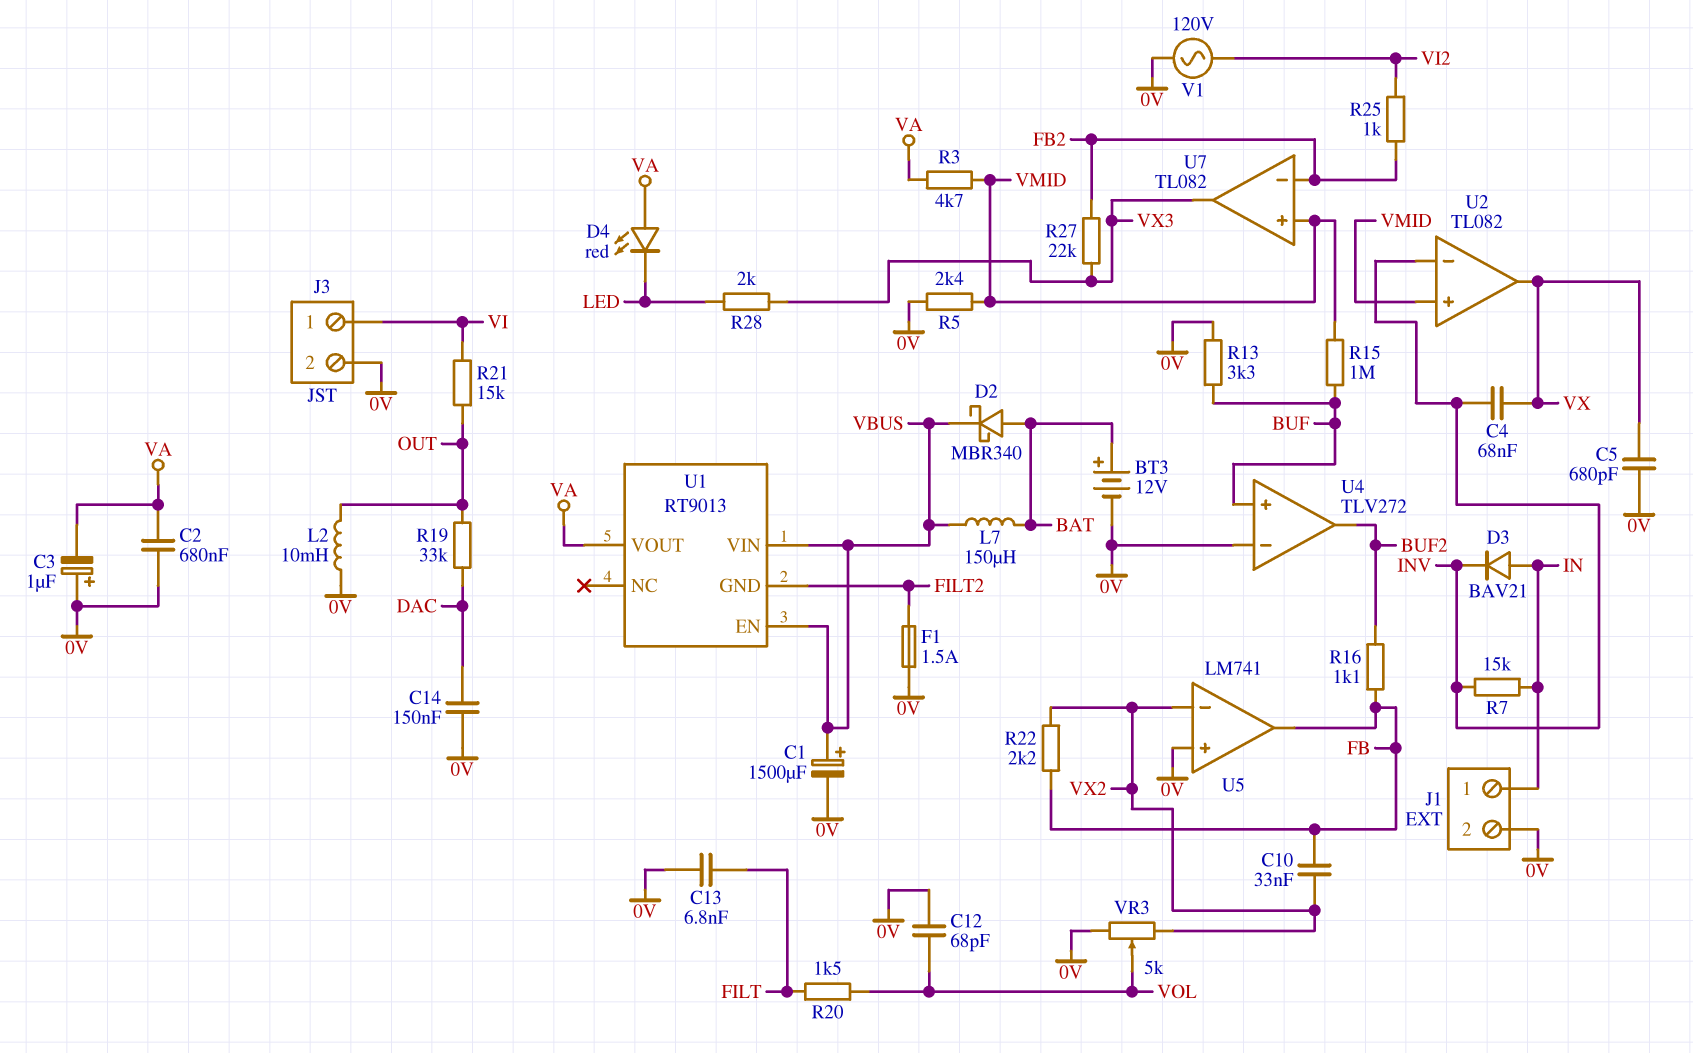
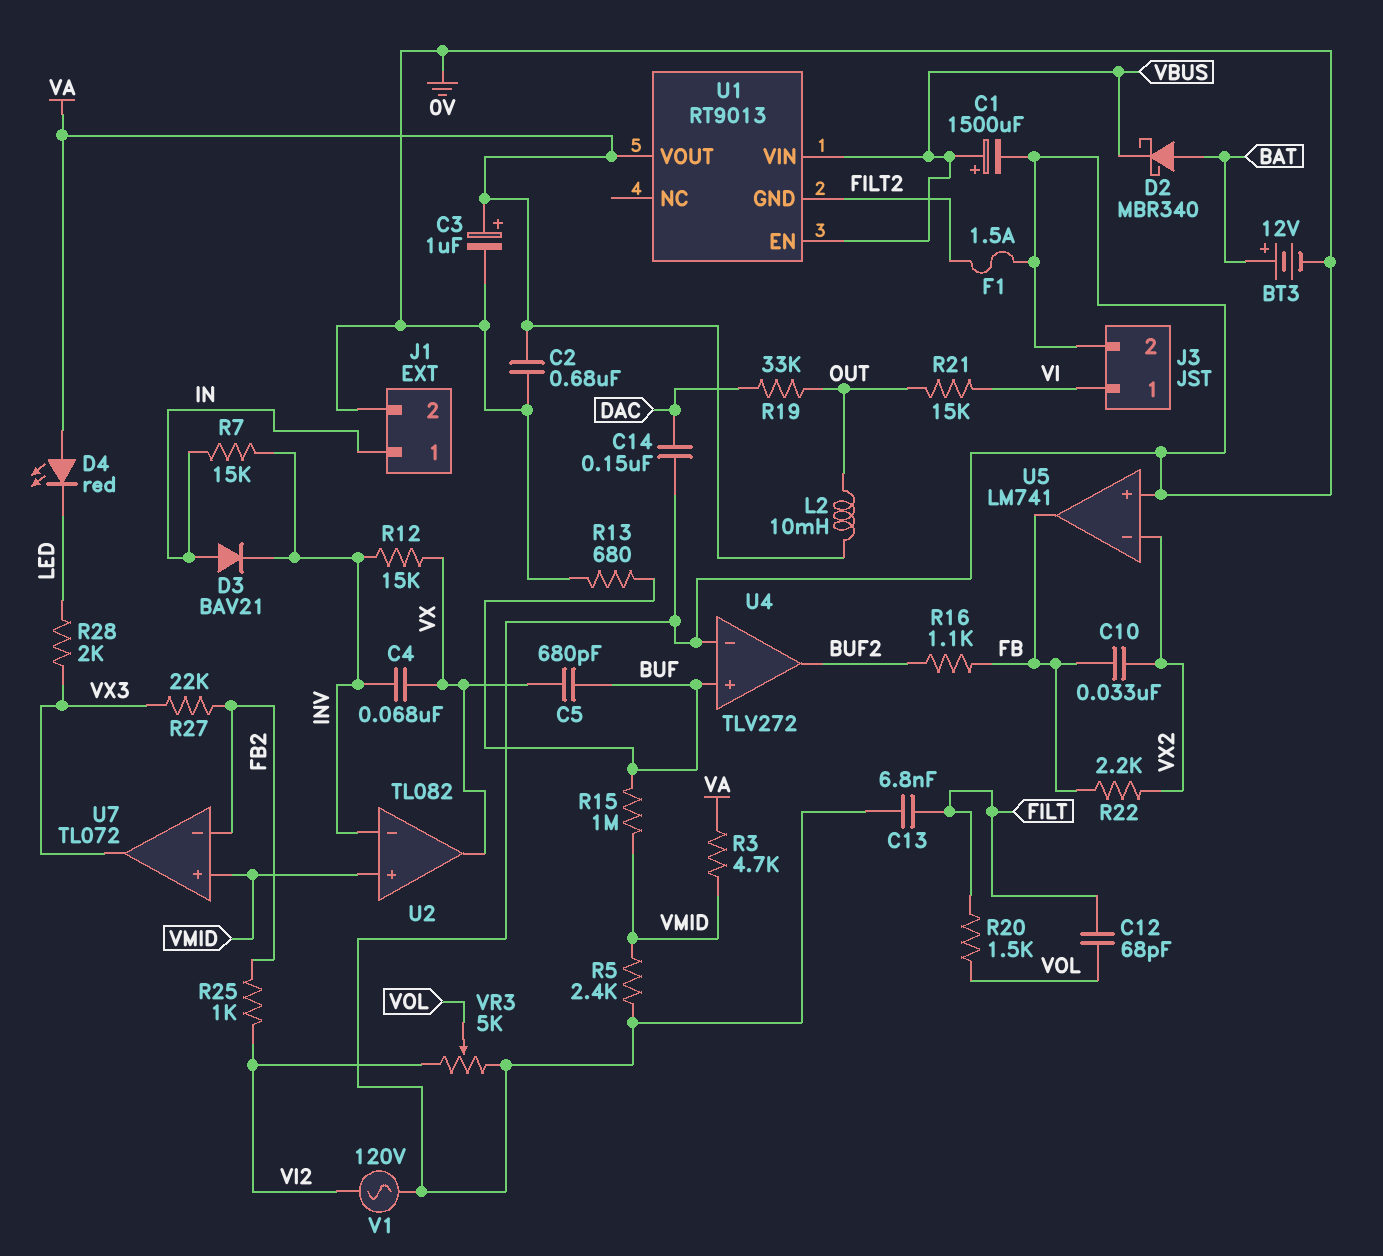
C3: 1uF (plus 0V, minus VA) -> 1uF (plus VA, minus 0V)
C5: 680pF (0V, VX) -> 680pF (BUF, VX)
C12: 68pF (0V, VOL) -> 68pF (FILT, VOL)
L2: 10mH (0V, OUT) -> 10mH (OUT, VA)
L7: 150uH (BAT, VBUS) -> none
R12: none -> 15k (INV, VX)
R13: 3.3k (0V, BUF) -> 680 (0V, BUF)
U7: TL082 -> TL072
VR3: 5k (0V, VX2, wiper VOL) -> 5k (0V, VI2, wiper VOL)

